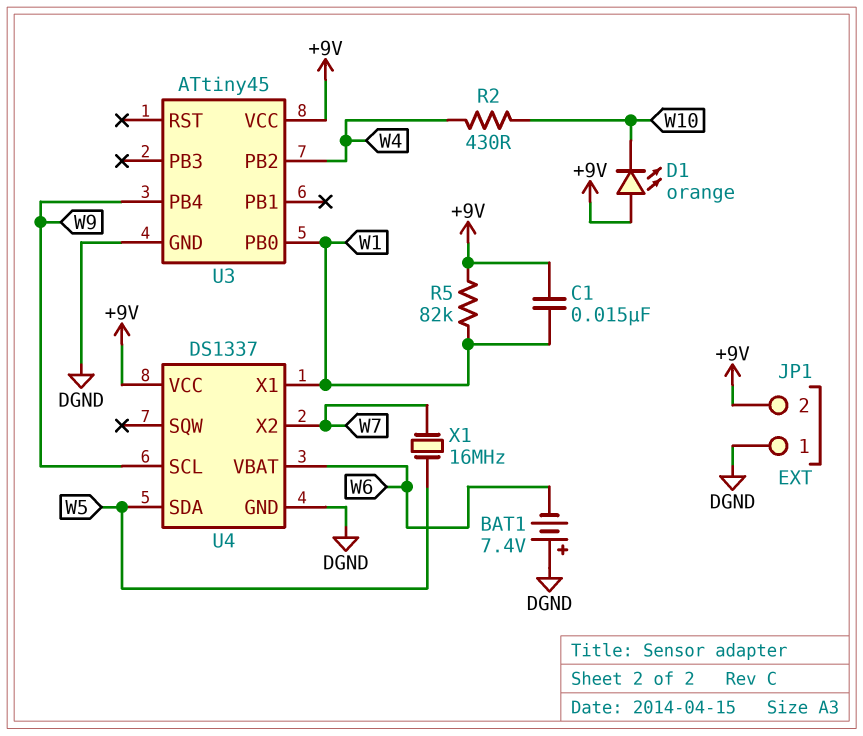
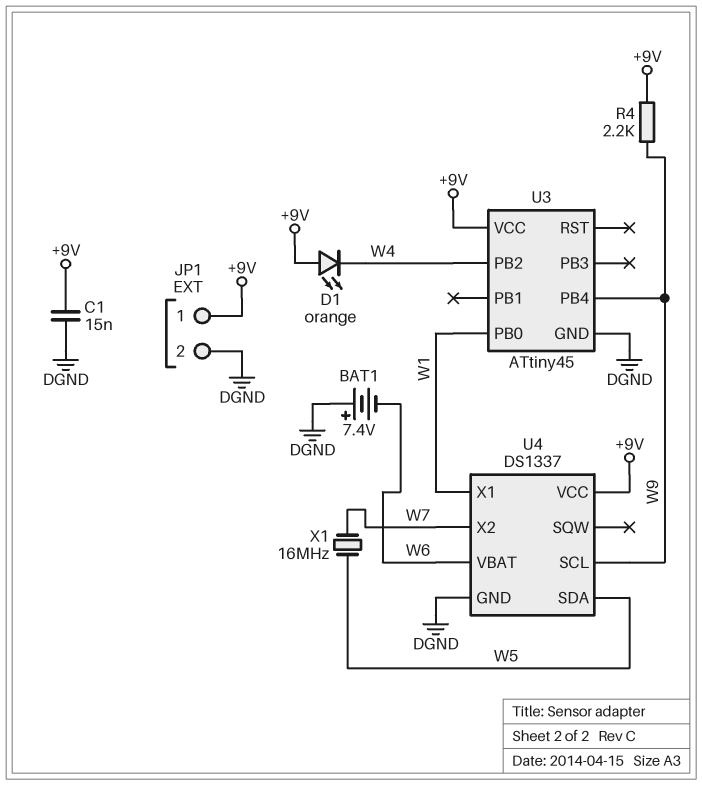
C1: 15nF (+9V, W1) -> 15nF (+9V, DGND)
D1: LED orange (A +9V, K W10) -> LED orange (A +9V, K W4)
JP1 pin 1: DGND -> +9V
JP1 pin 2: +9V -> DGND
R2: 430 (W4, W10) -> none
R4: none -> 2.2k (+9V, W9)
R5: 82k (+9V, W1) -> none

